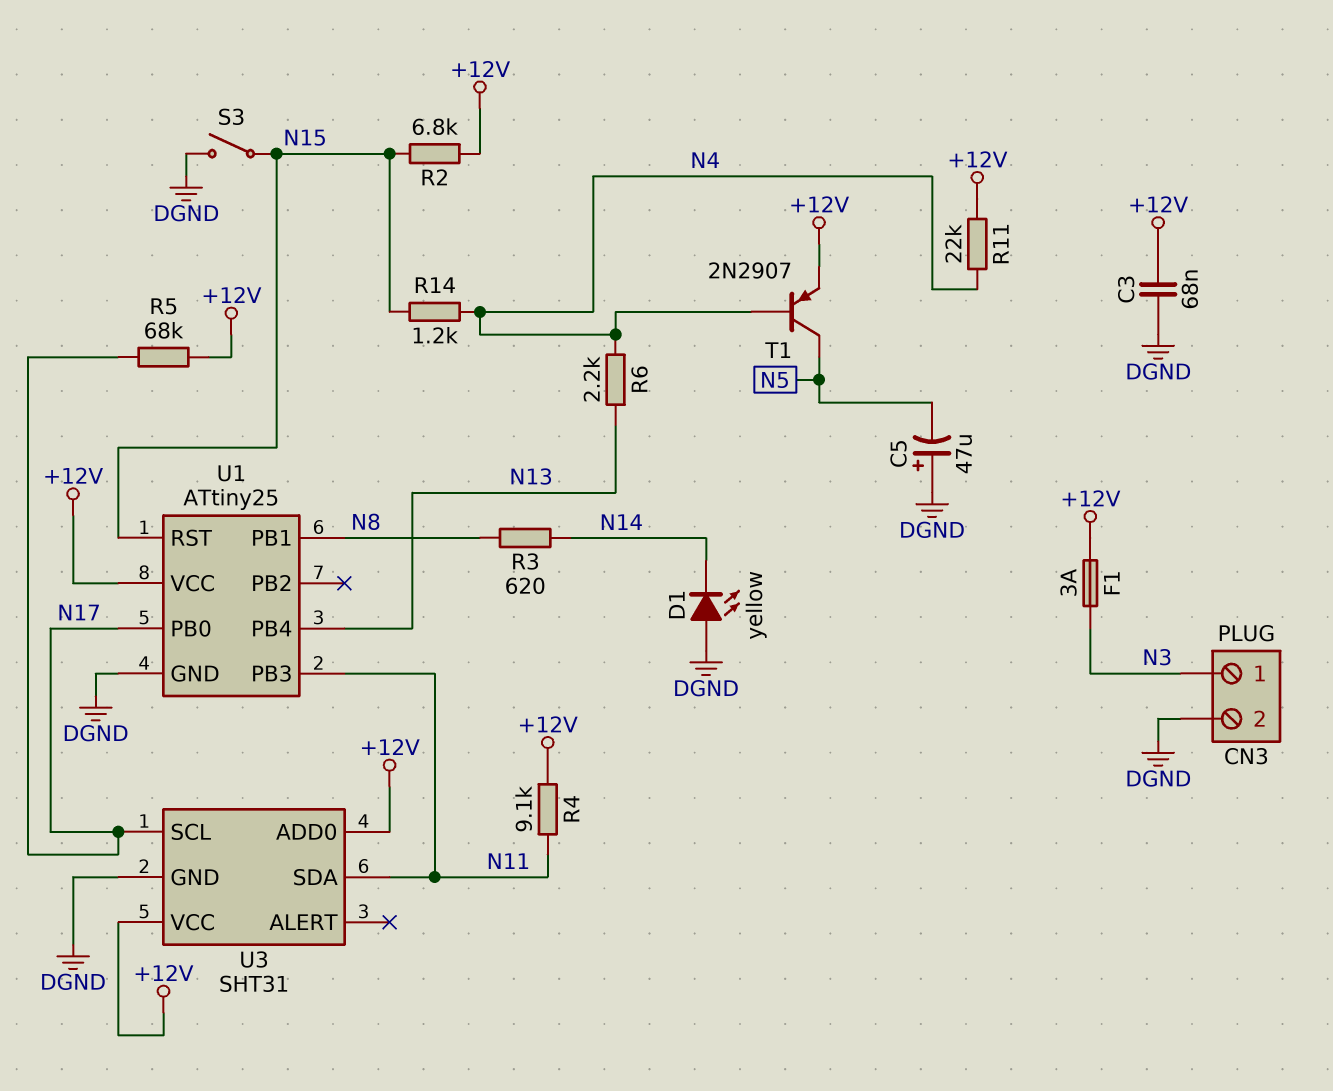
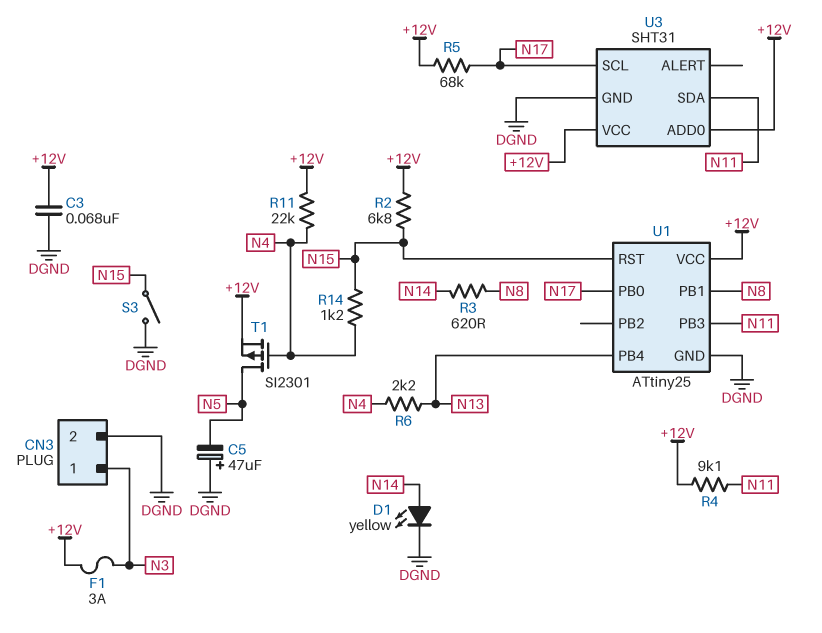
D1: LED yellow (A DGND, K N14) -> LED yellow (A N14, K DGND)
T1: PNP 2N2907 (B N4, C N5, E +12V) -> PMOS SI2301 (G N4, D N5, S +12V)

